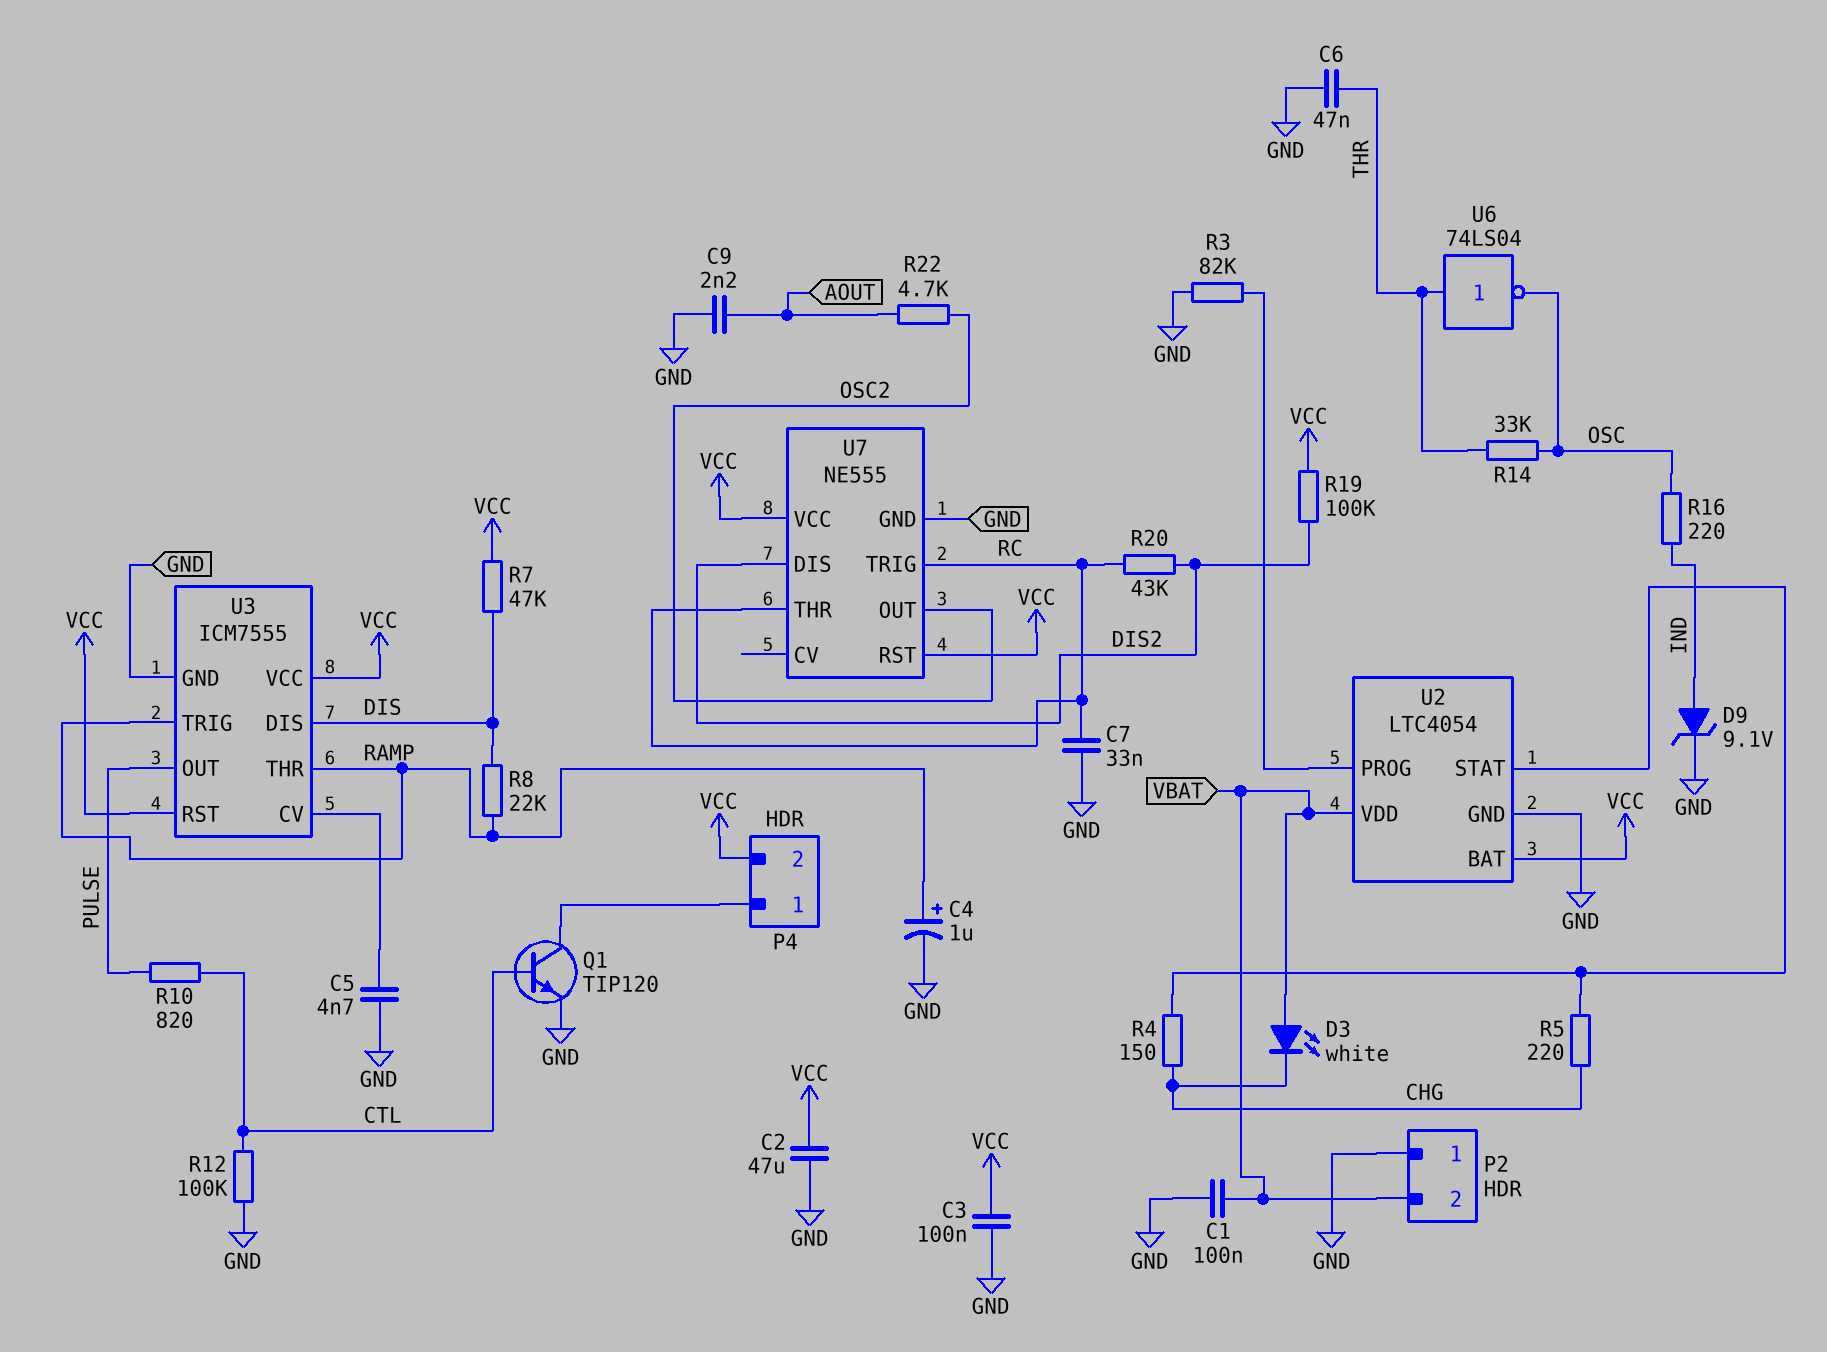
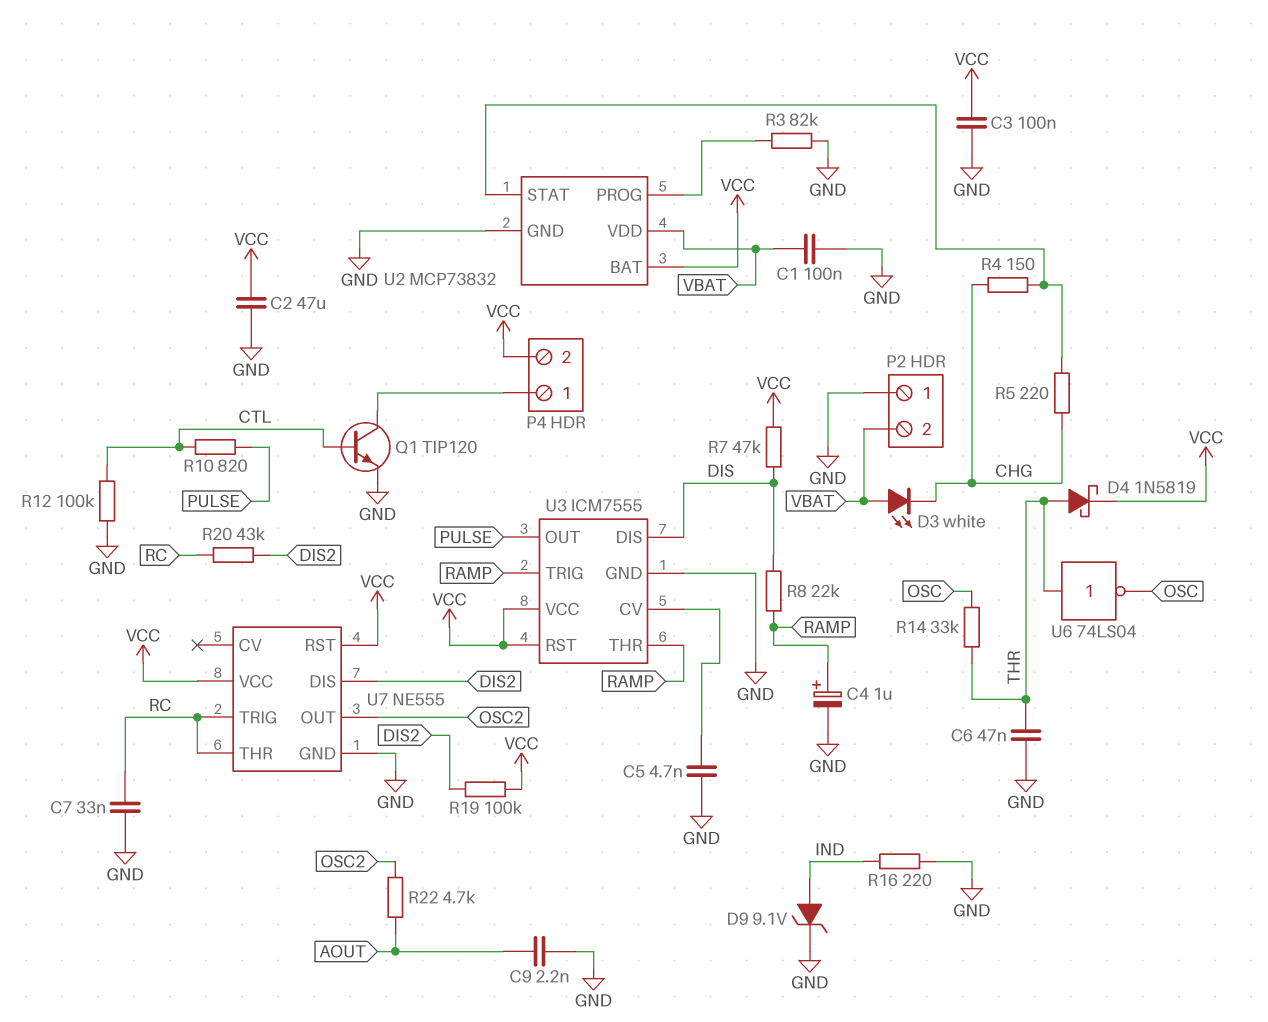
D4: none -> schottky 1N5819 (A THR, K VCC)
R16: 220 (IND, OSC) -> 220 (GND, IND)
U2: LTC4054 -> MCP73832

